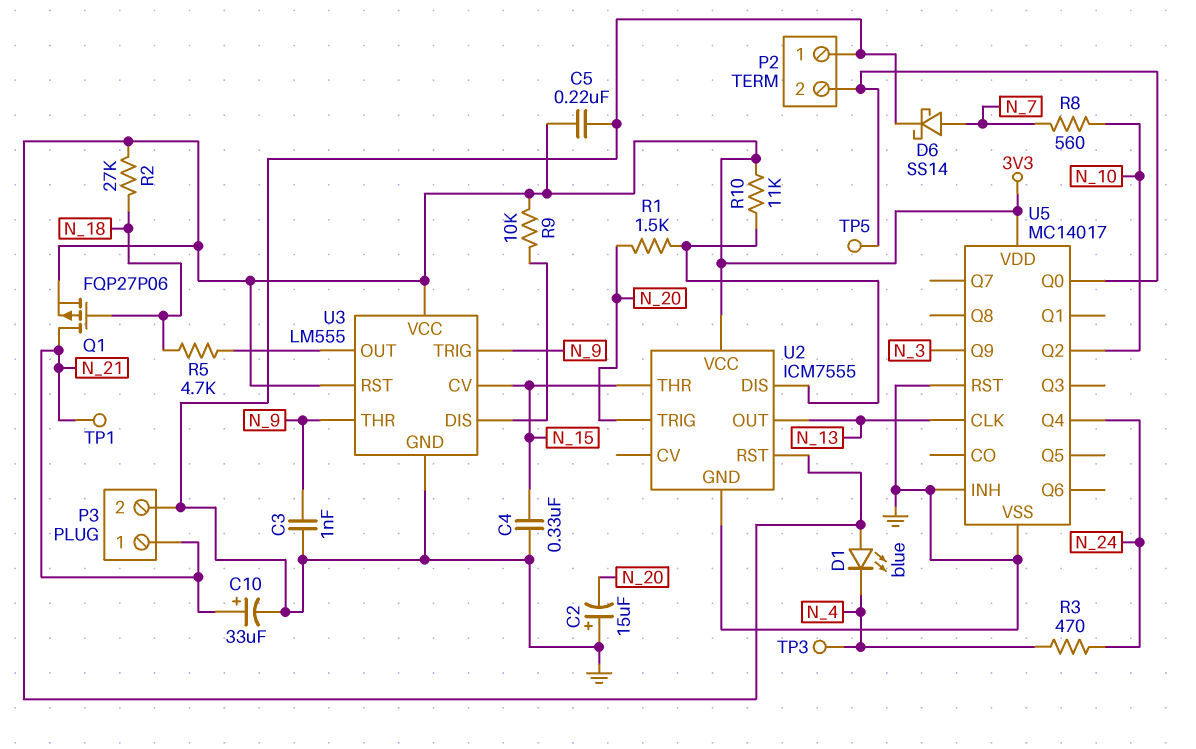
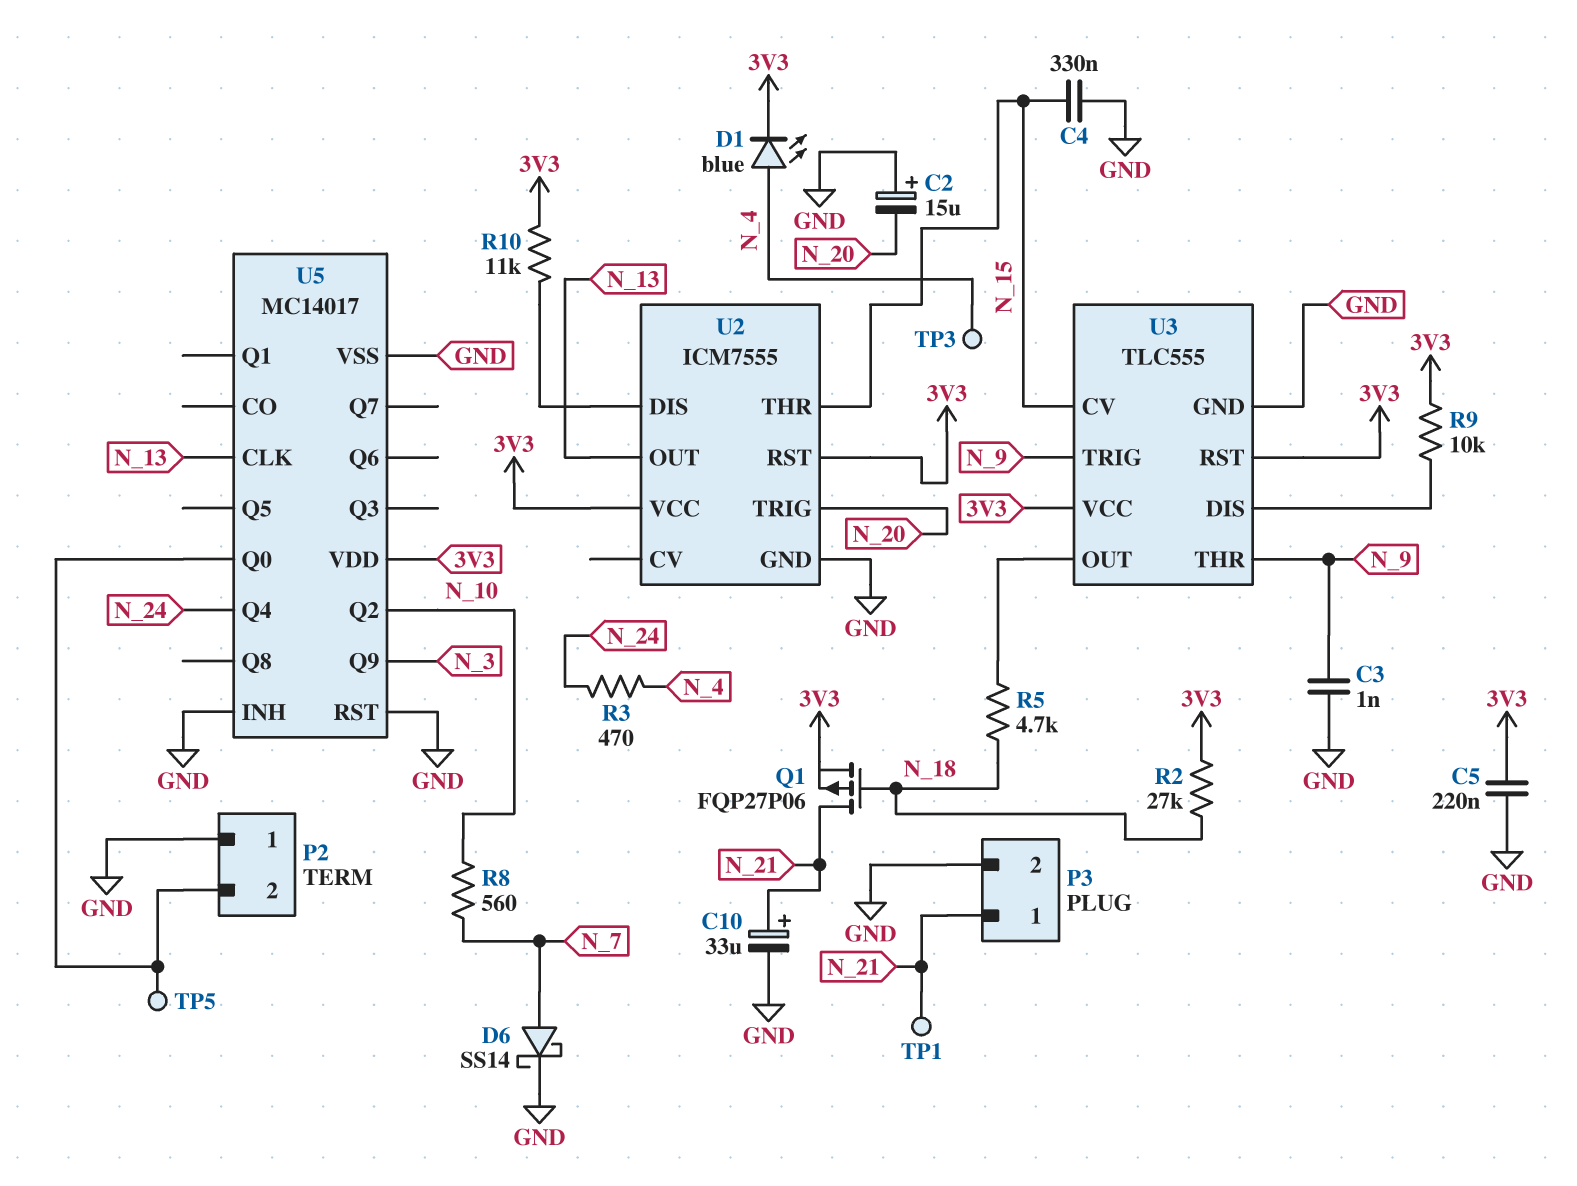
D1: LED blue (A 3V3, K N_4) -> LED blue (A N_4, K 3V3)
R1: 1.5k (N_20, U2/DIS) -> none
U3: LM555 -> TLC555

